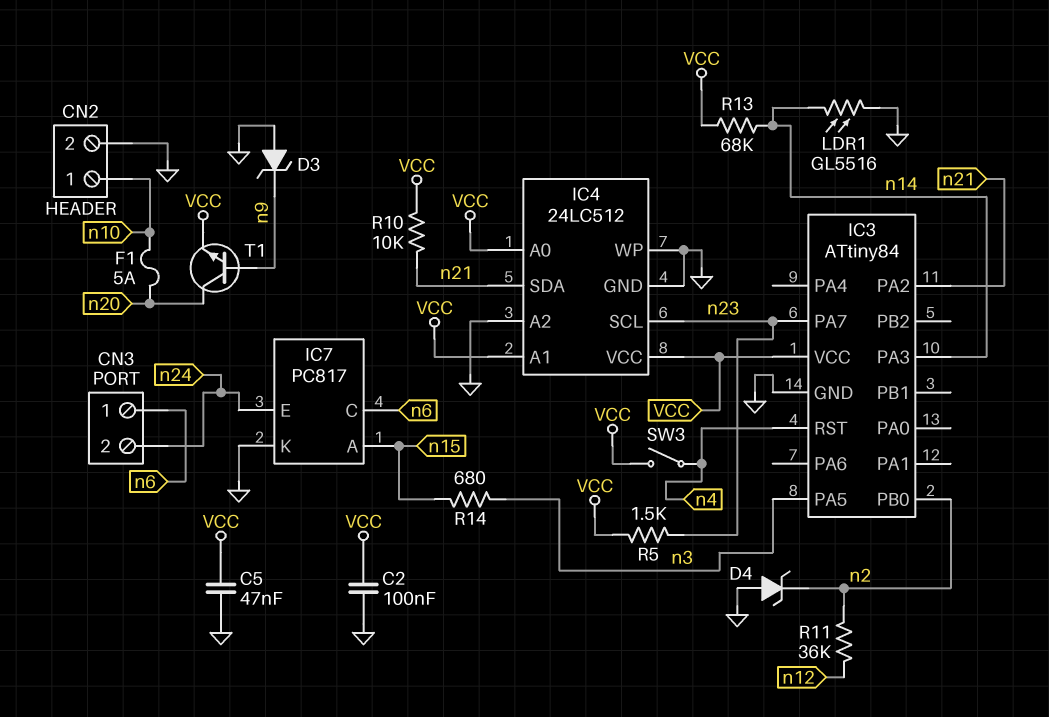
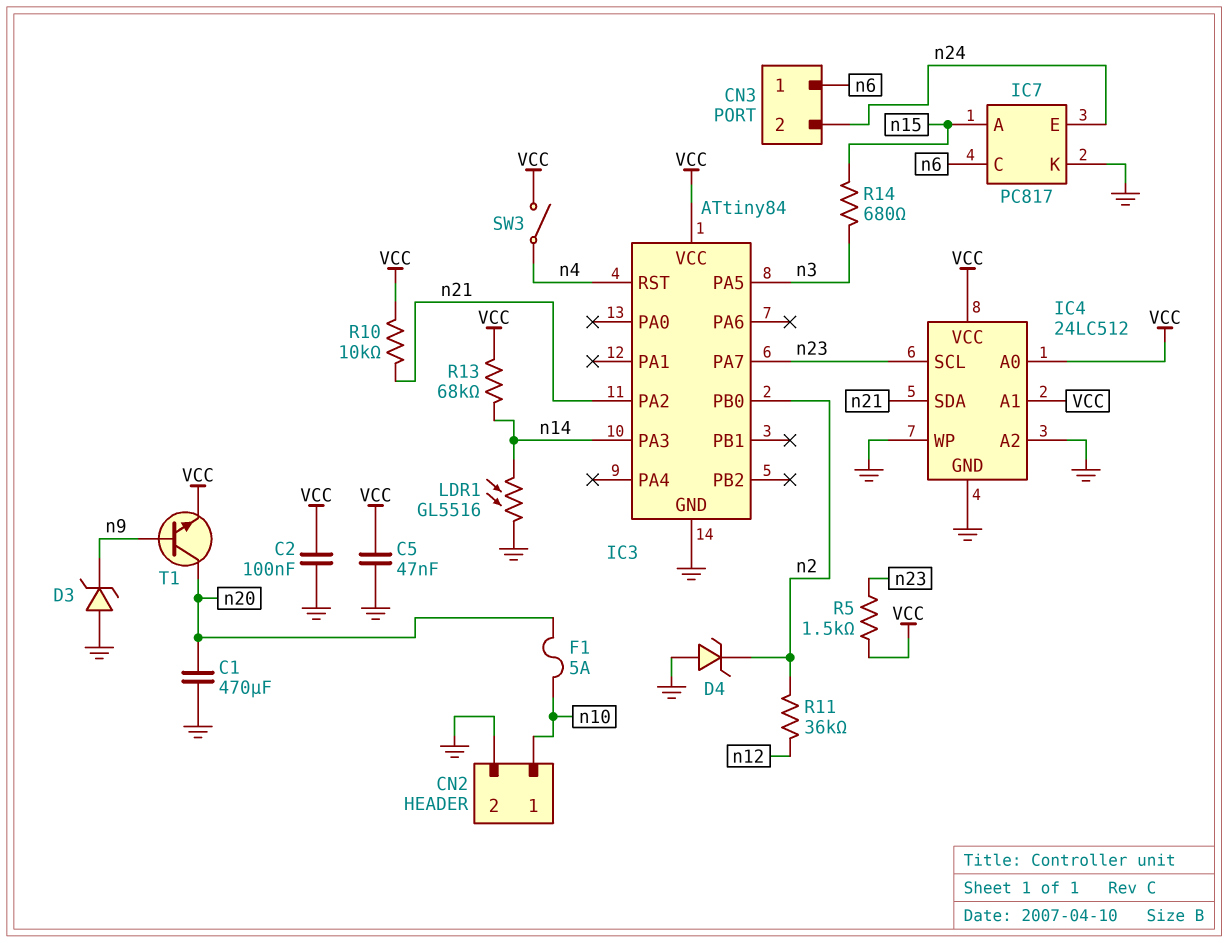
C1: none -> 470uF (GND, n20)

